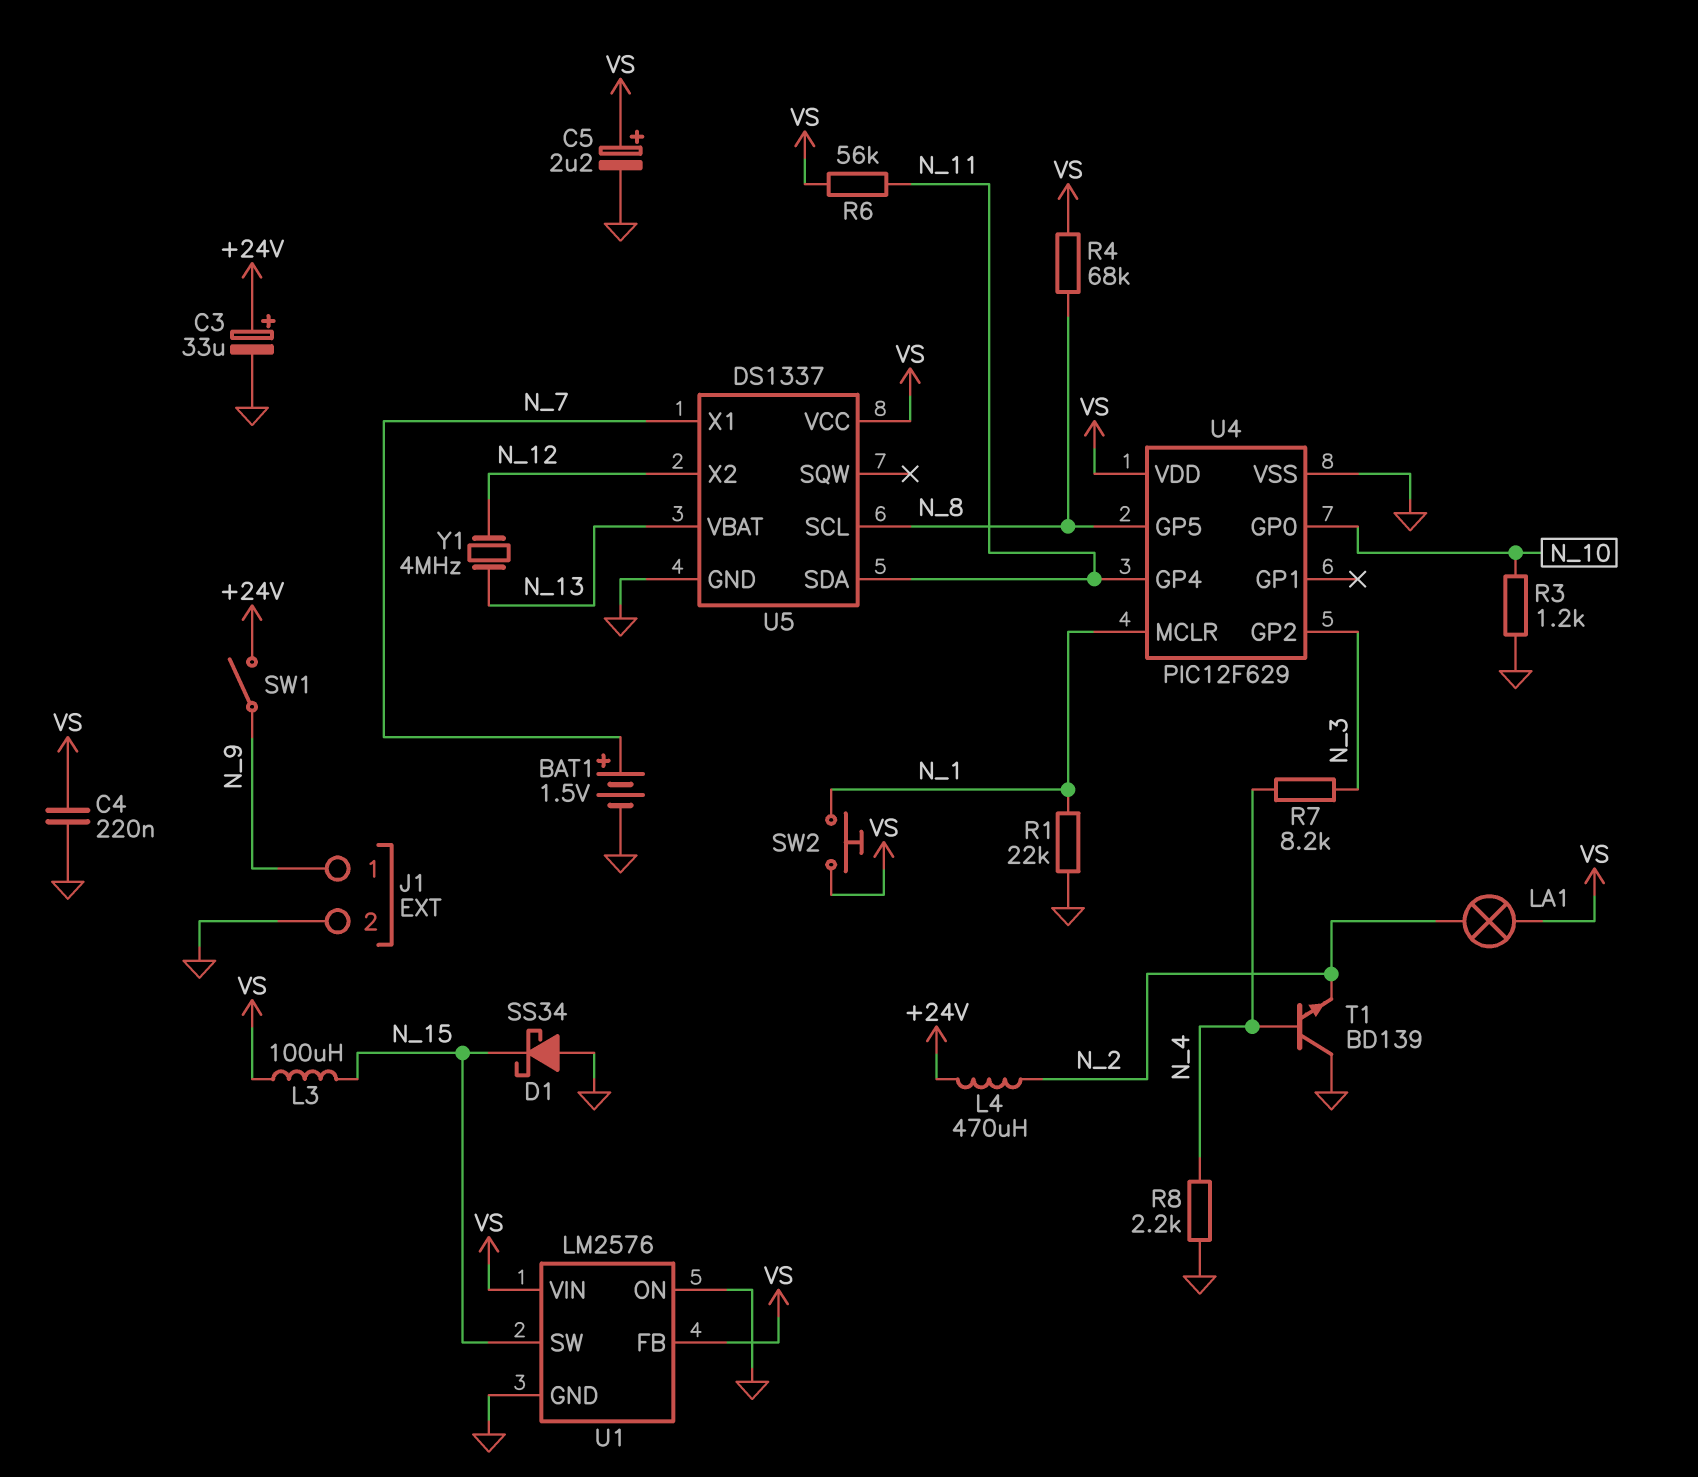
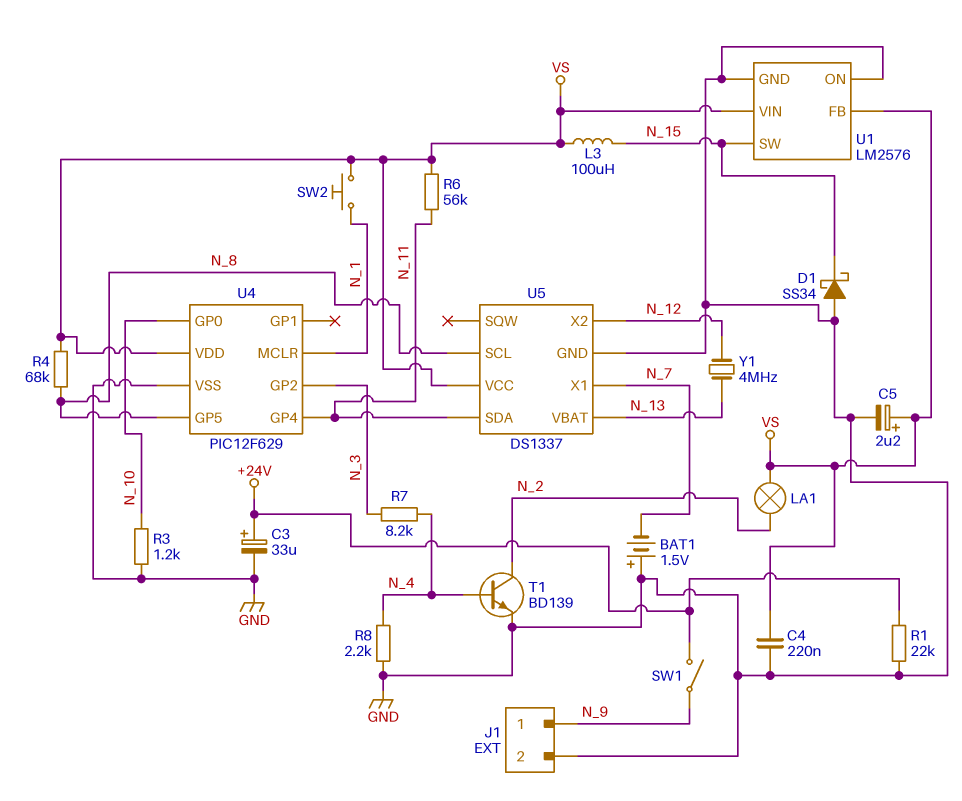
BAT1: 1.5V (plus N_7, minus GND) -> 1.5V (plus GND, minus N_7)
L4: 470uH (+24V, N_2) -> none
R1: 22k (GND, N_1) -> 22k (+24V, GND)
T1: NPN BD139 (B N_4, C GND, E N_2) -> NPN BD139 (B N_4, C N_2, E GND)

